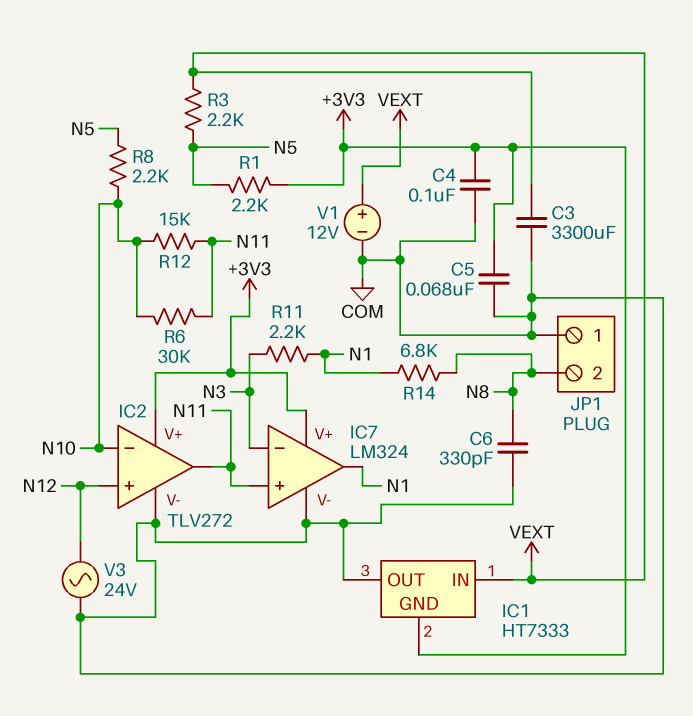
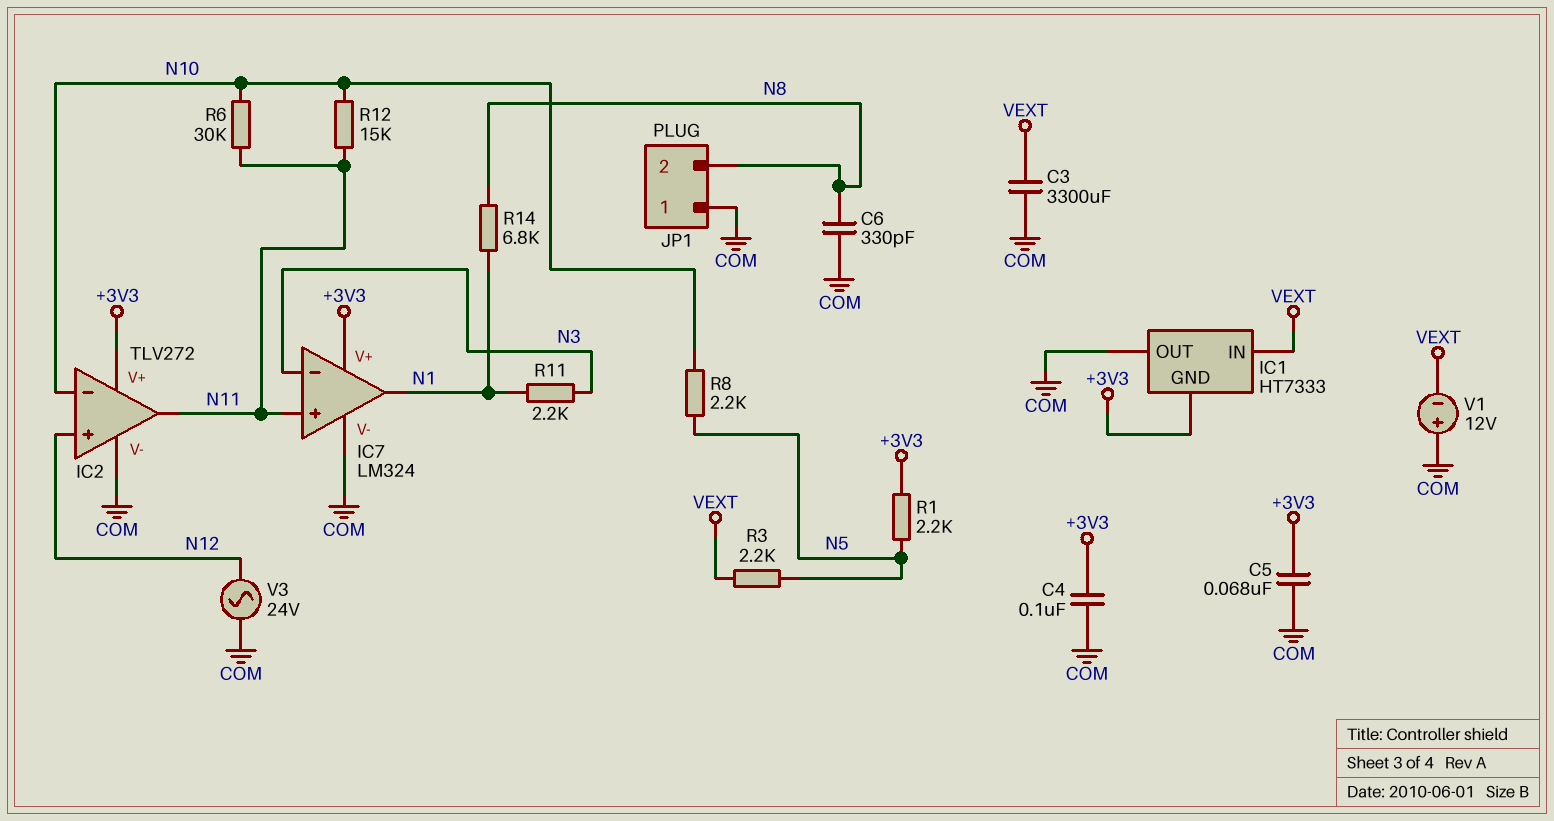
V1: 12V (plus VEXT, minus COM) -> 12V (plus COM, minus VEXT)

